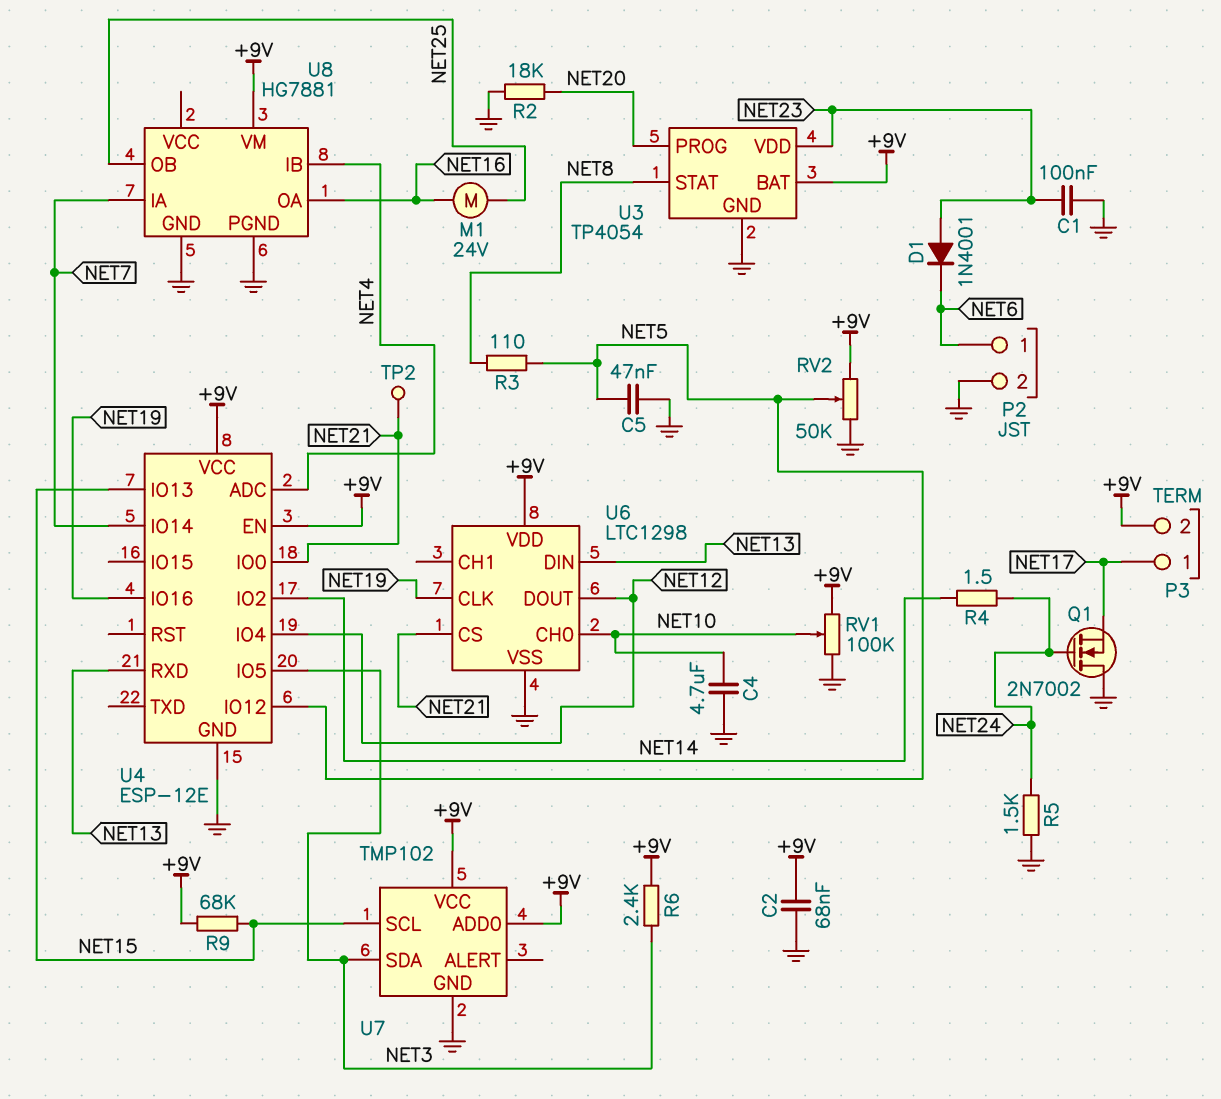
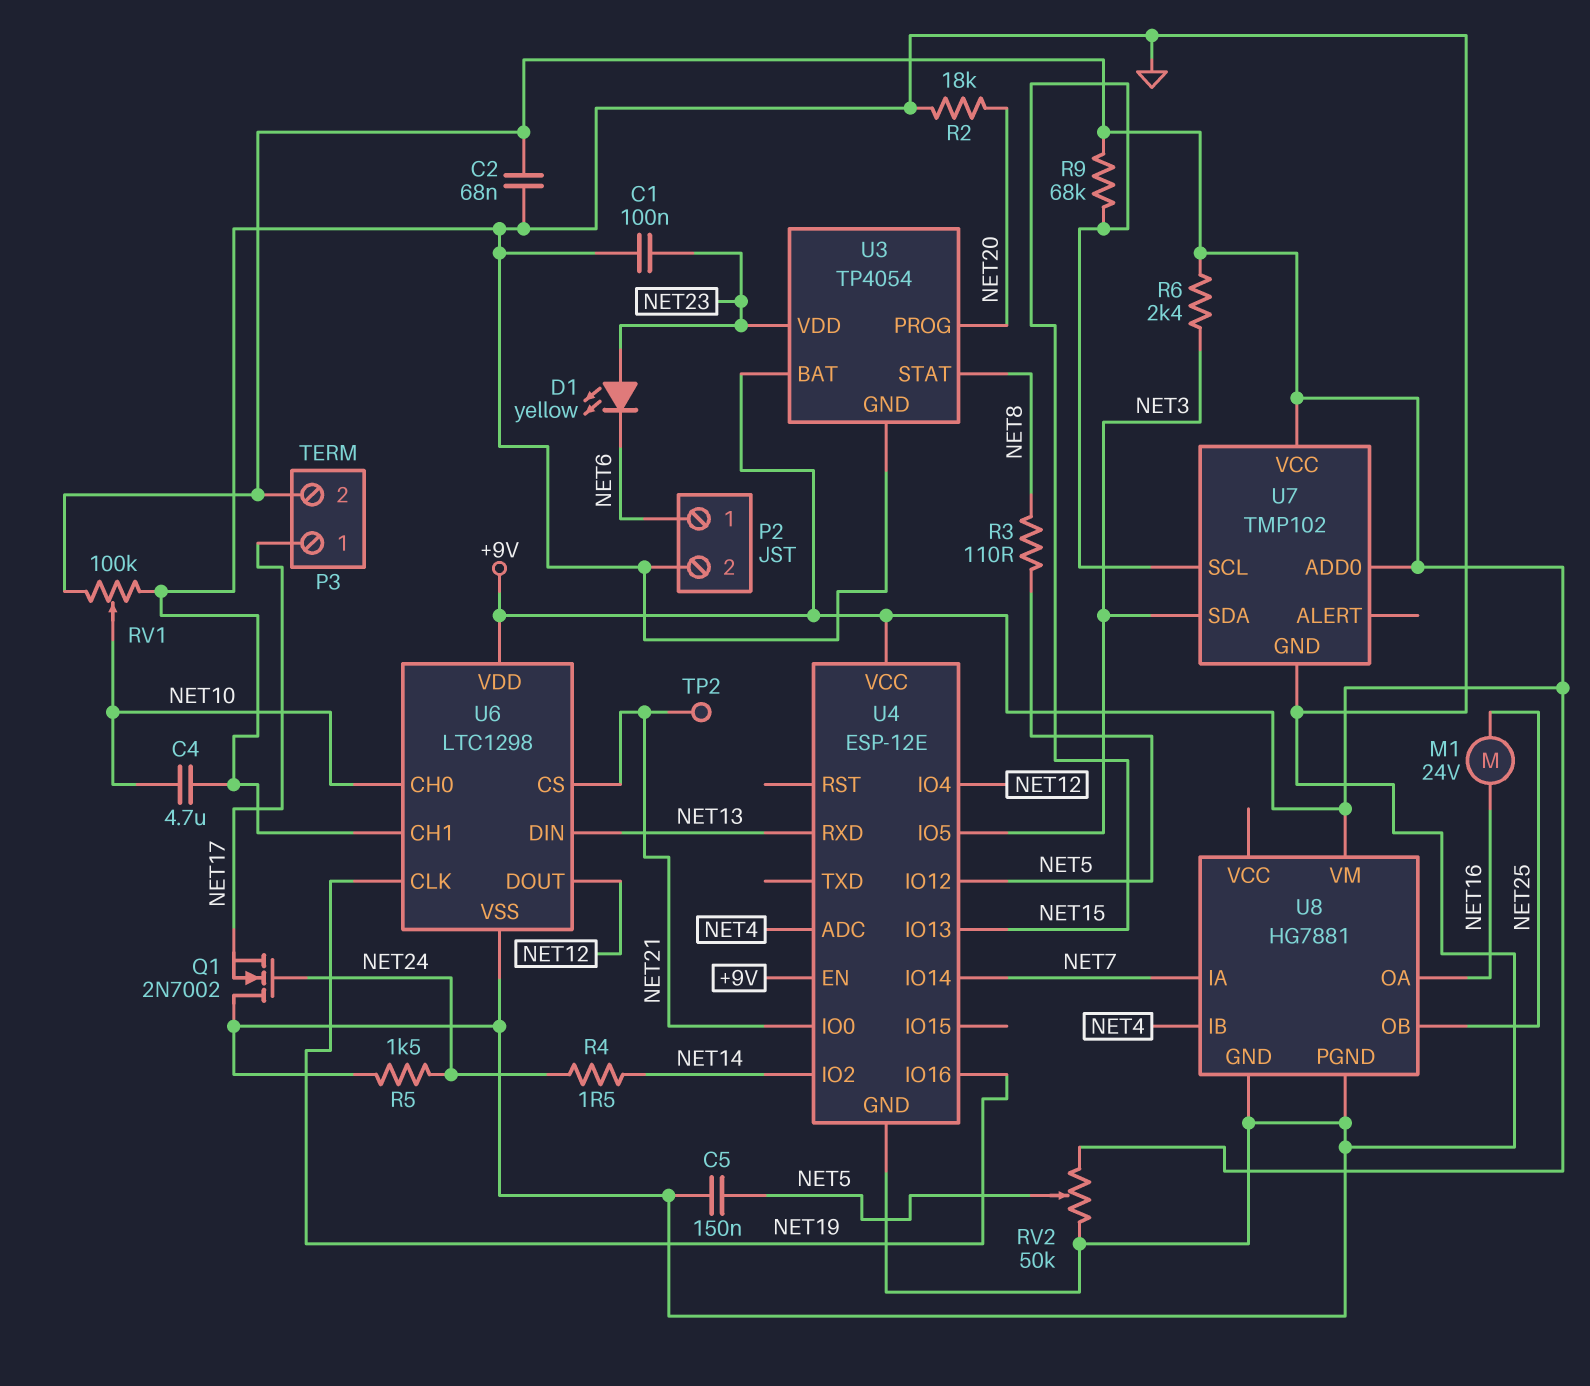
C5: 47nF (GND, NET5) -> 150nF (GND, NET5)
D1: diode 1N4001 (A NET23, K NET6) -> LED yellow (A NET23, K NET6)
U6 pin CH1: none -> GND

